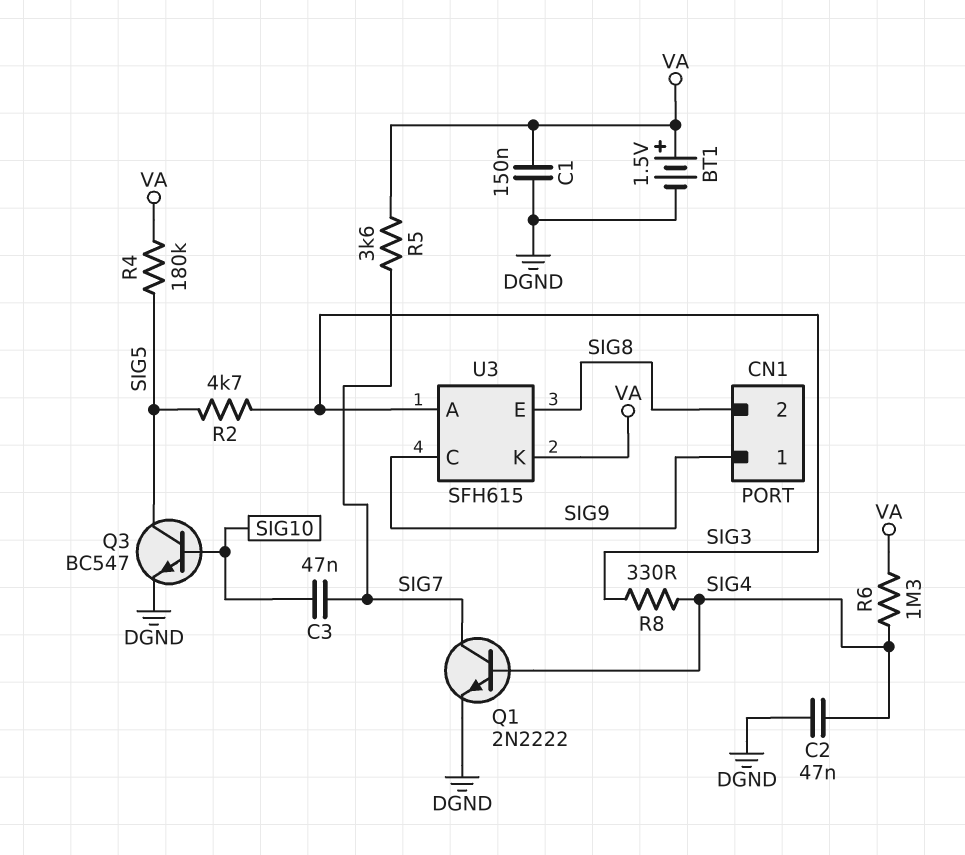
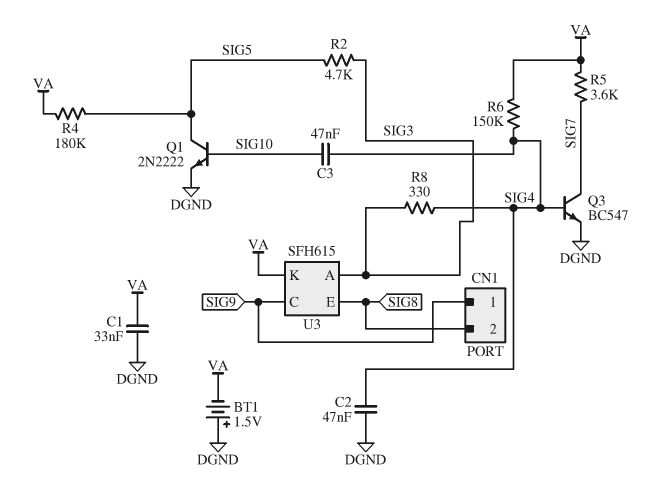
BT1: 1.5V (plus VA, minus DGND) -> 1.5V (plus DGND, minus VA)
C1: 150nF (DGND, VA) -> 33nF (DGND, VA)
C3: 47nF (SIG7, SIG10) -> 47nF (SIG4, SIG10)
Q1: NPN 2N2222 (B SIG4, C SIG7, E DGND) -> NPN 2N2222 (B SIG10, C SIG5, E DGND)
Q3: NPN BC547 (B SIG10, C SIG5, E DGND) -> NPN BC547 (B SIG4, C SIG7, E DGND)
R6: 1.3M (SIG4, VA) -> 150k (SIG4, VA)

